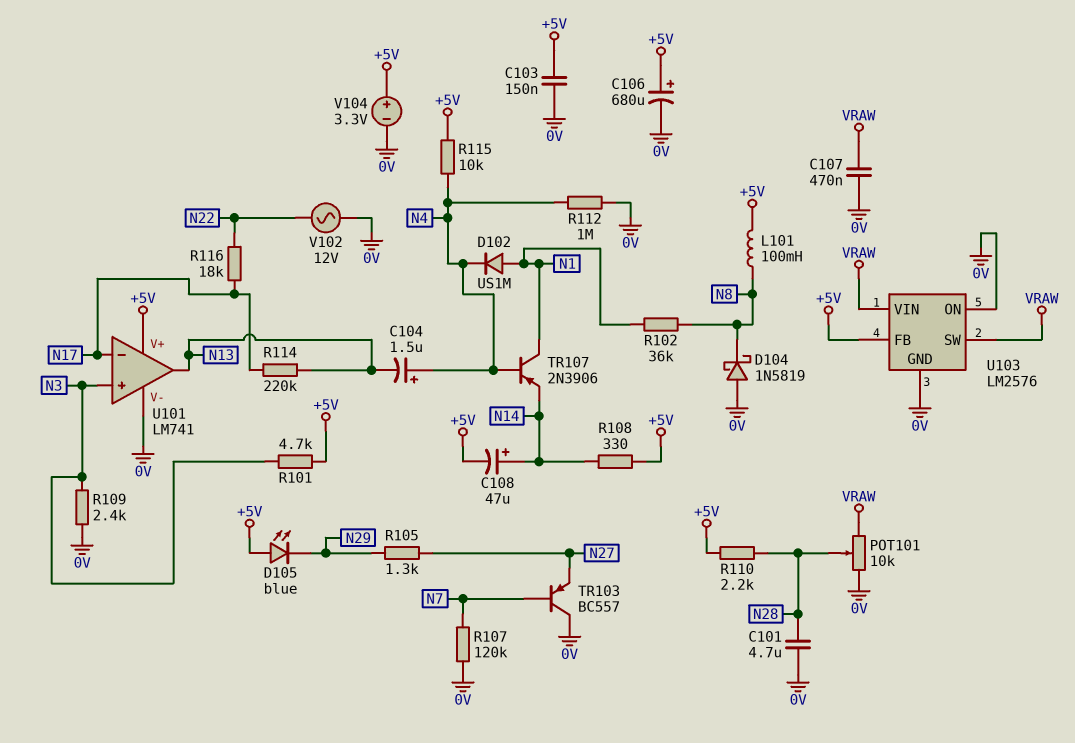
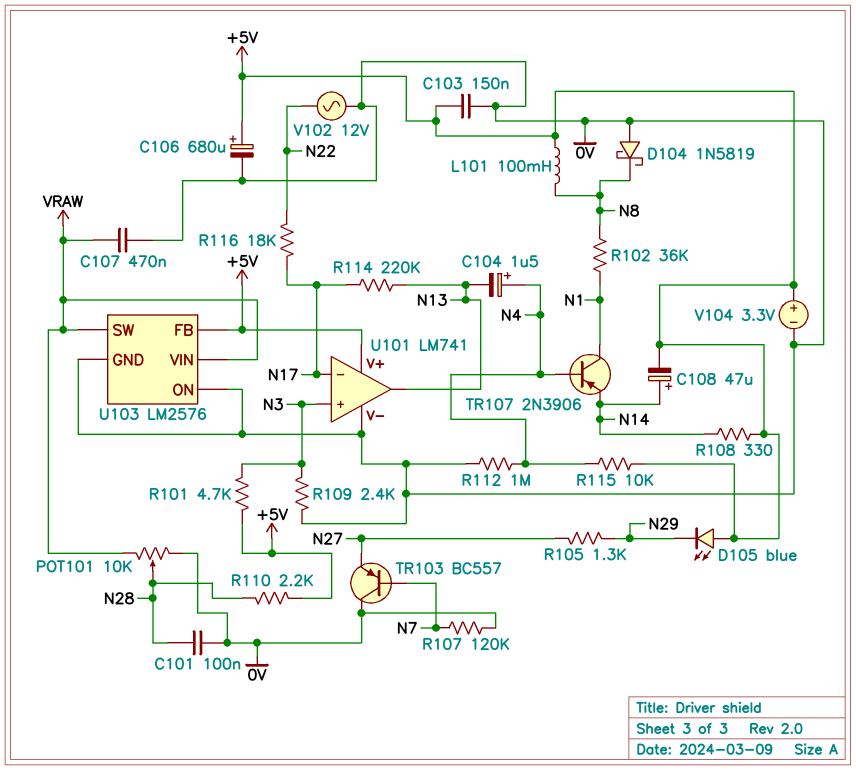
C101: 4.7uF (0V, N28) -> 100nF (0V, N28)
D102: diode US1M (A N1, K N4) -> none

